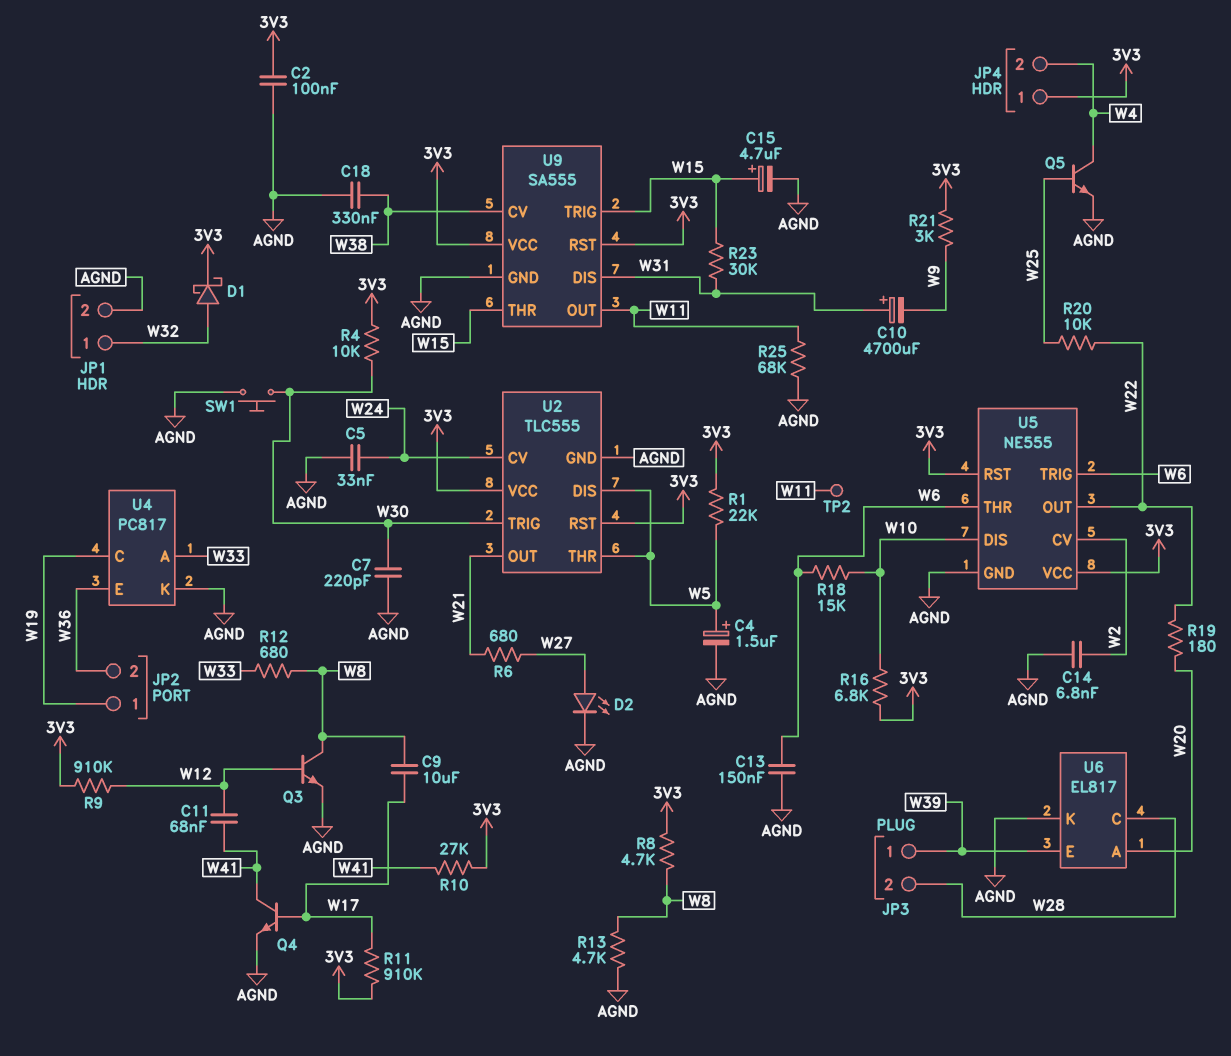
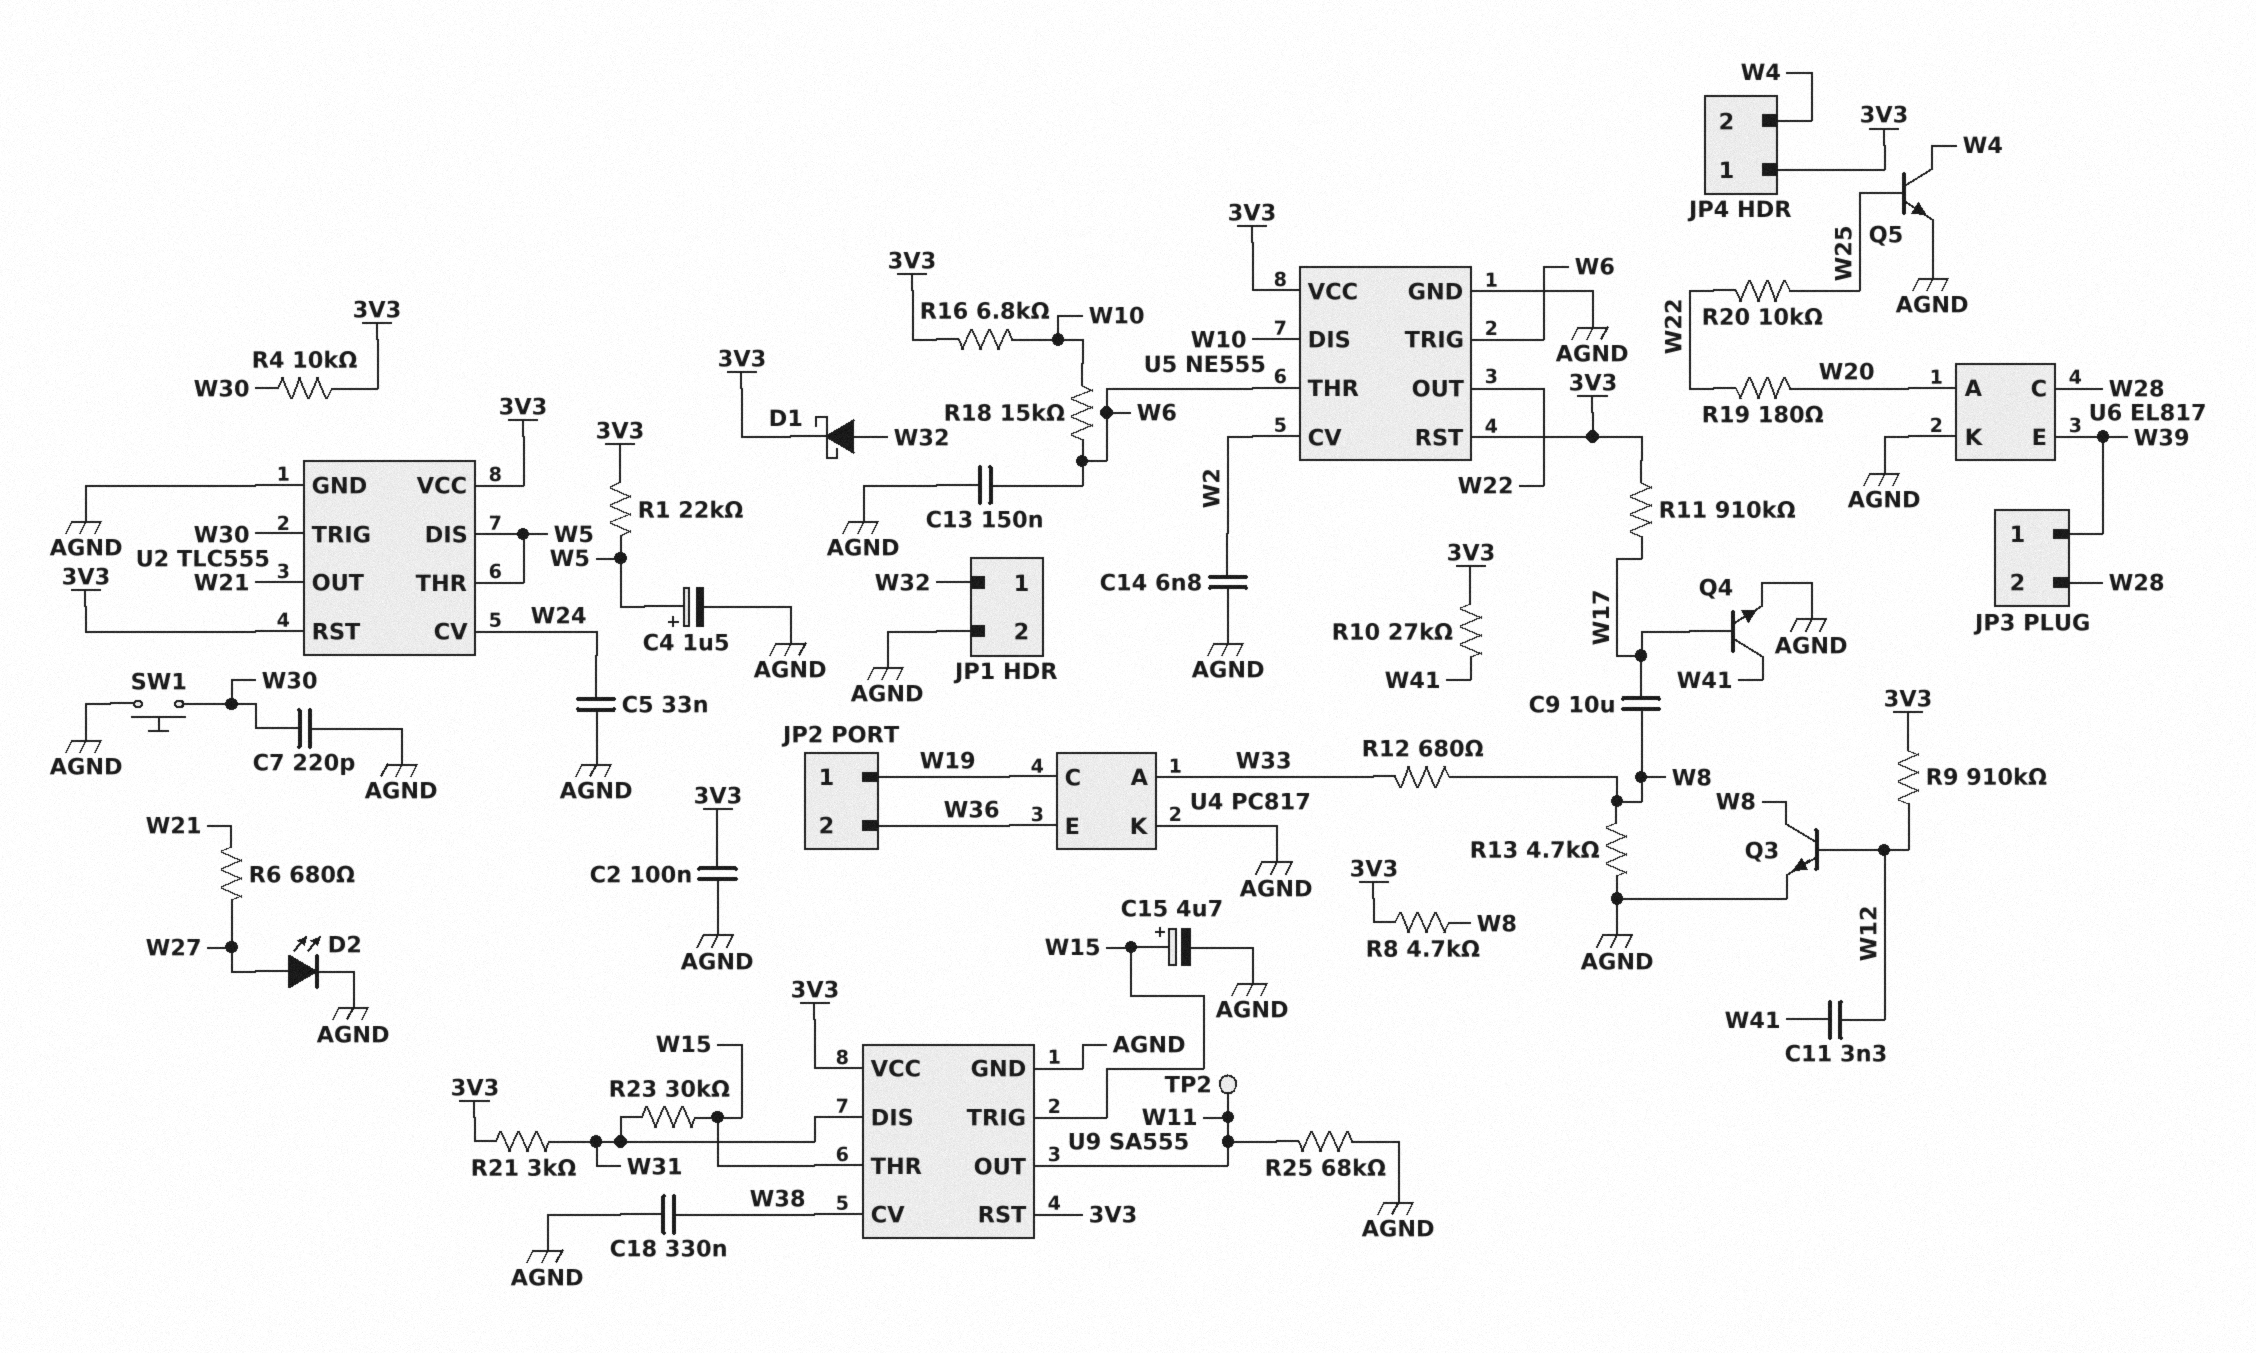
C10: 4700uF (plus W31, minus W9) -> none
C11: 68nF (W12, W41) -> 3.3nF (W12, W41)
R21: 3k (3V3, W9) -> 3k (3V3, W31)

